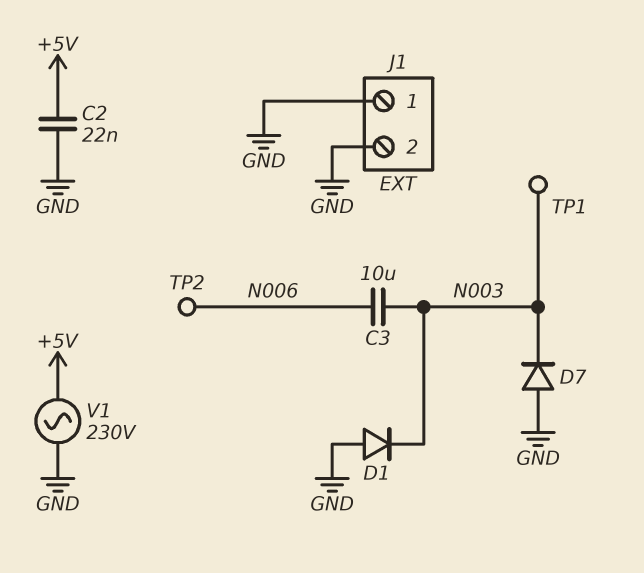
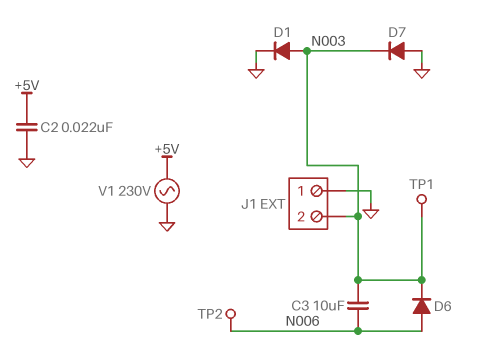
D1: diode (A GND, K N003) -> diode (A N003, K GND)
D6: none -> diode (A N006, K N003)
J1 pin 2: GND -> N003

